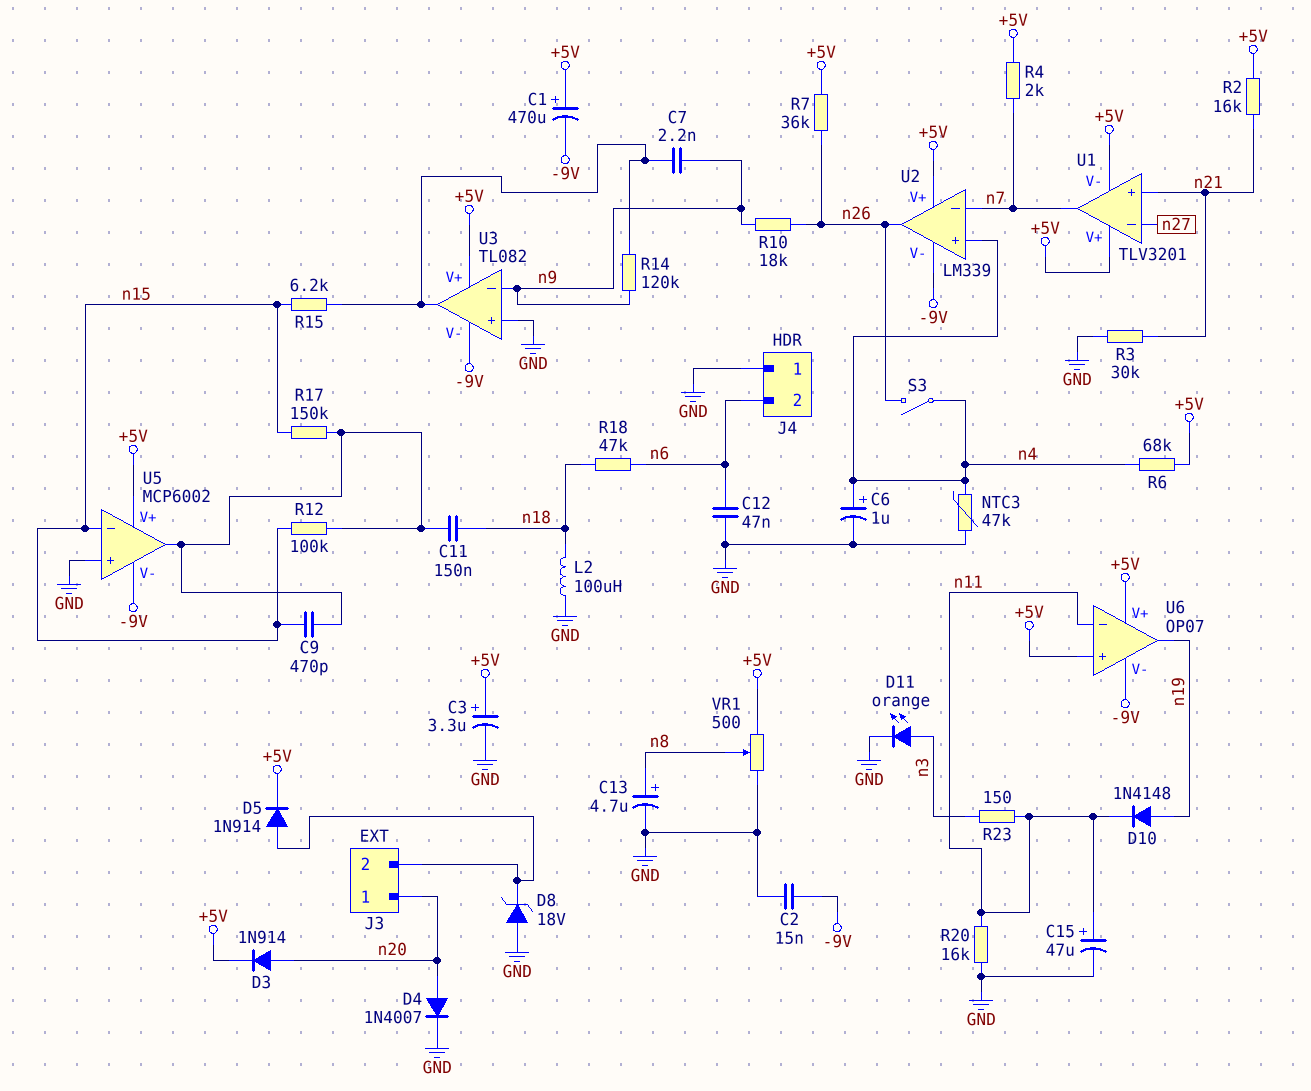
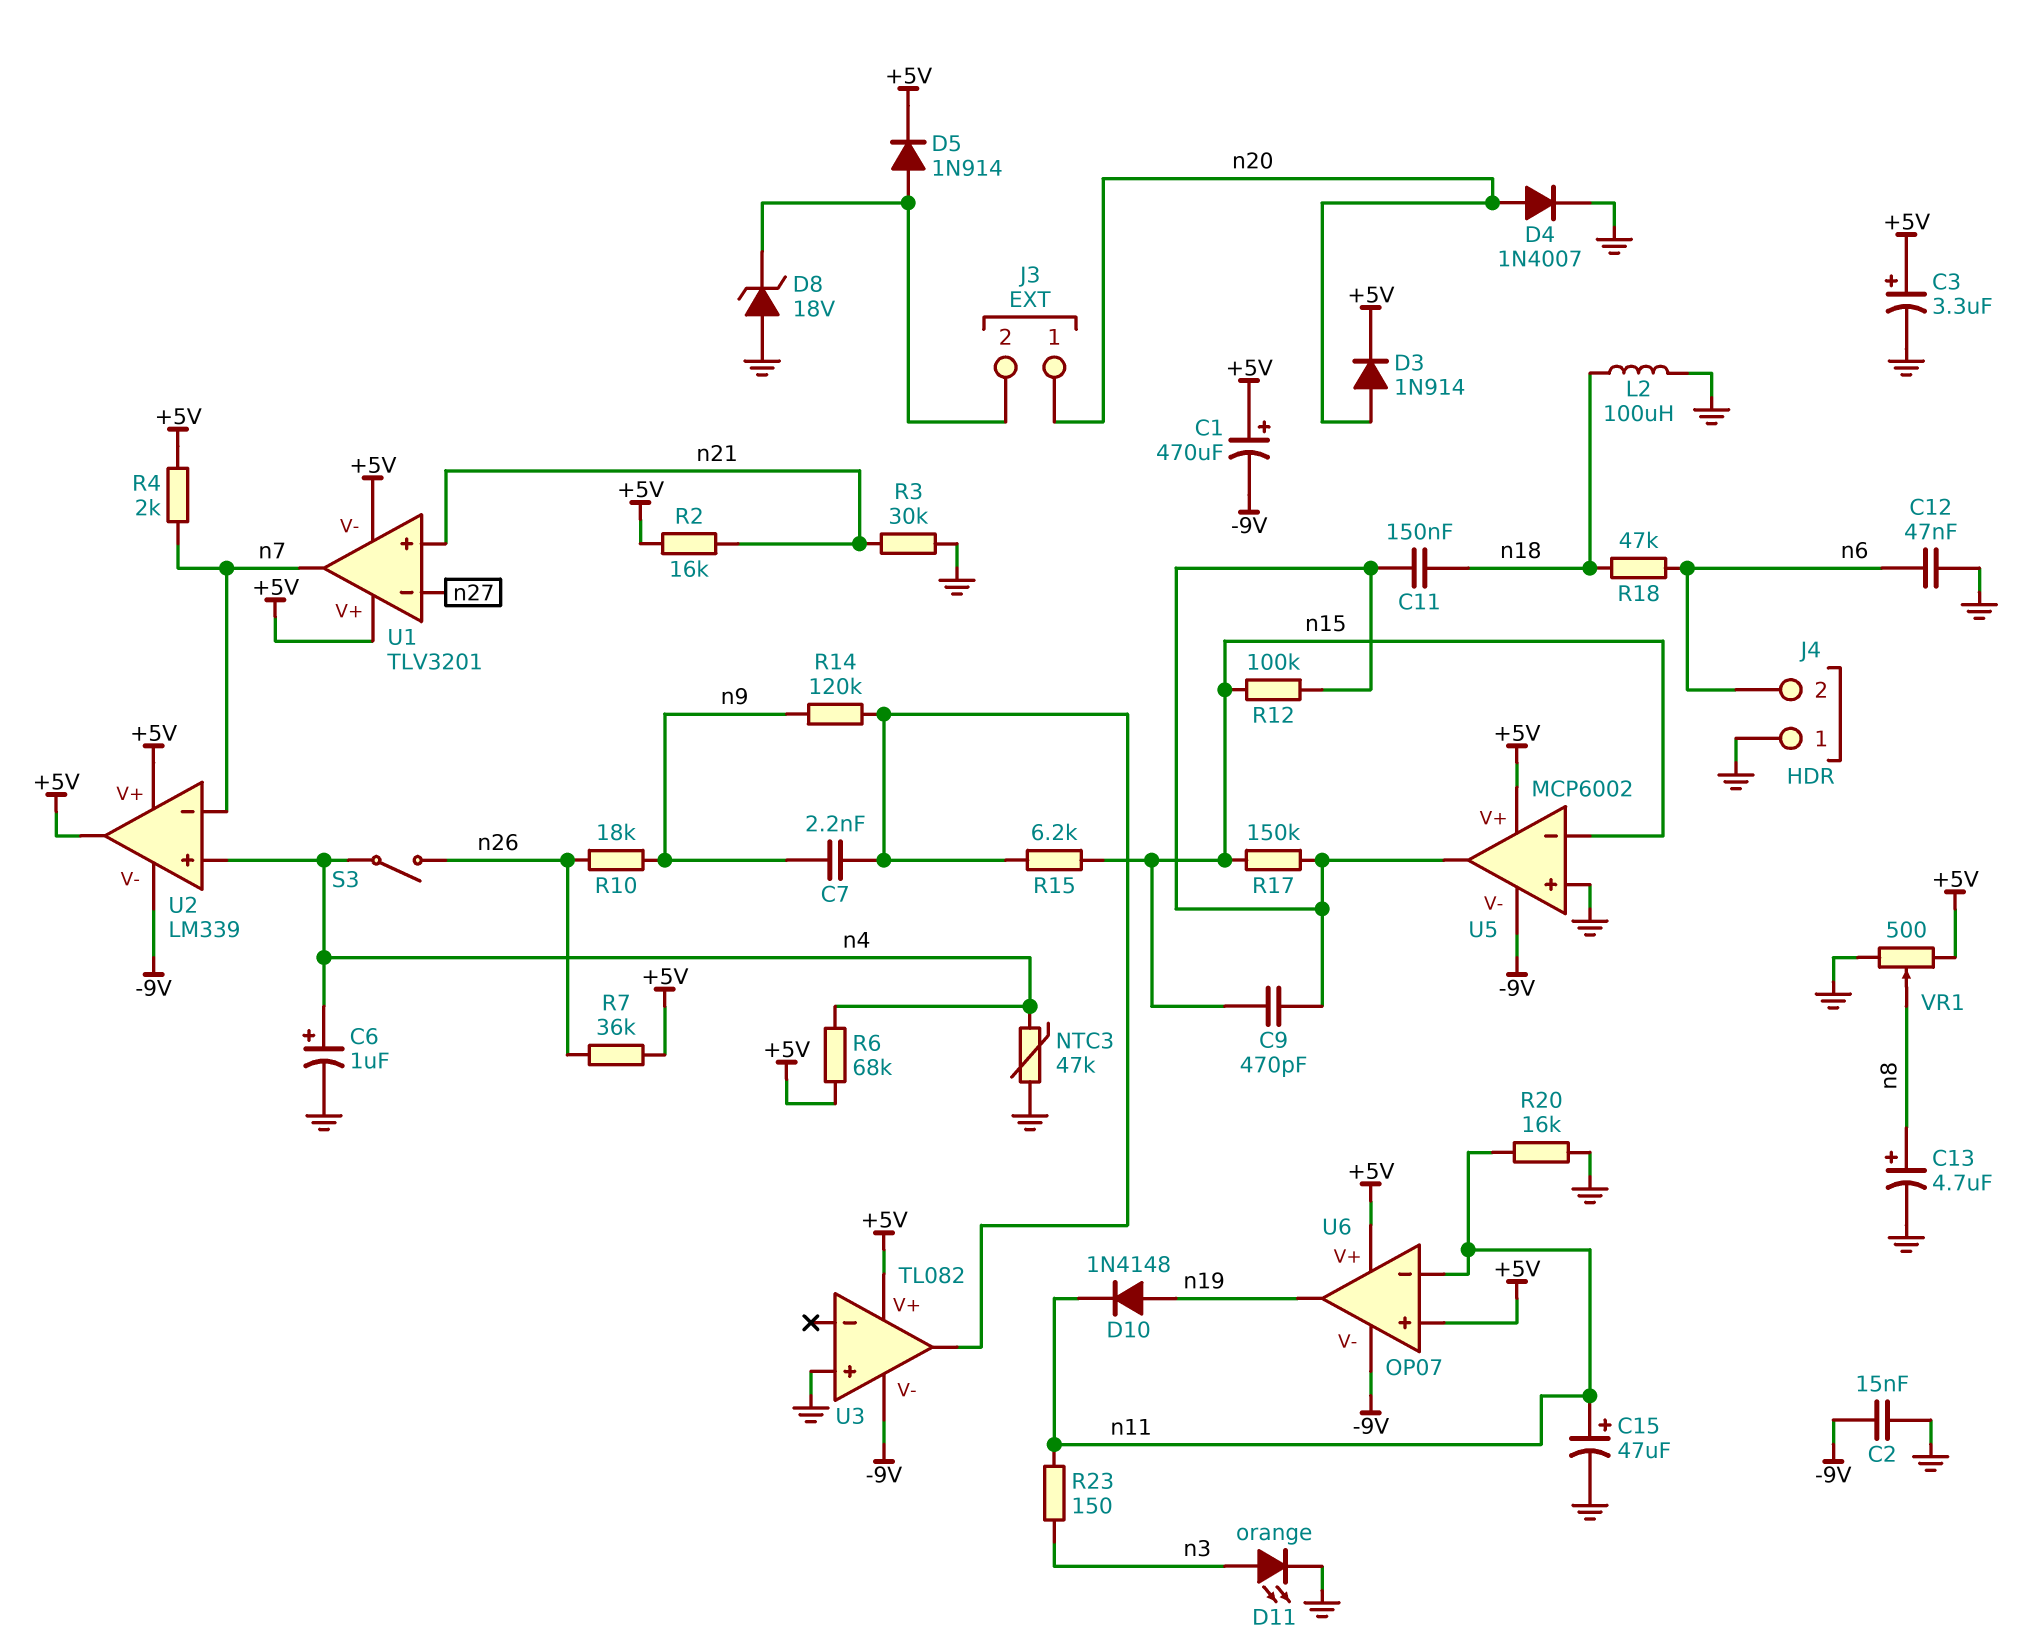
U2 pin out: n26 -> +5V
U3 pin in-: n9 -> none

